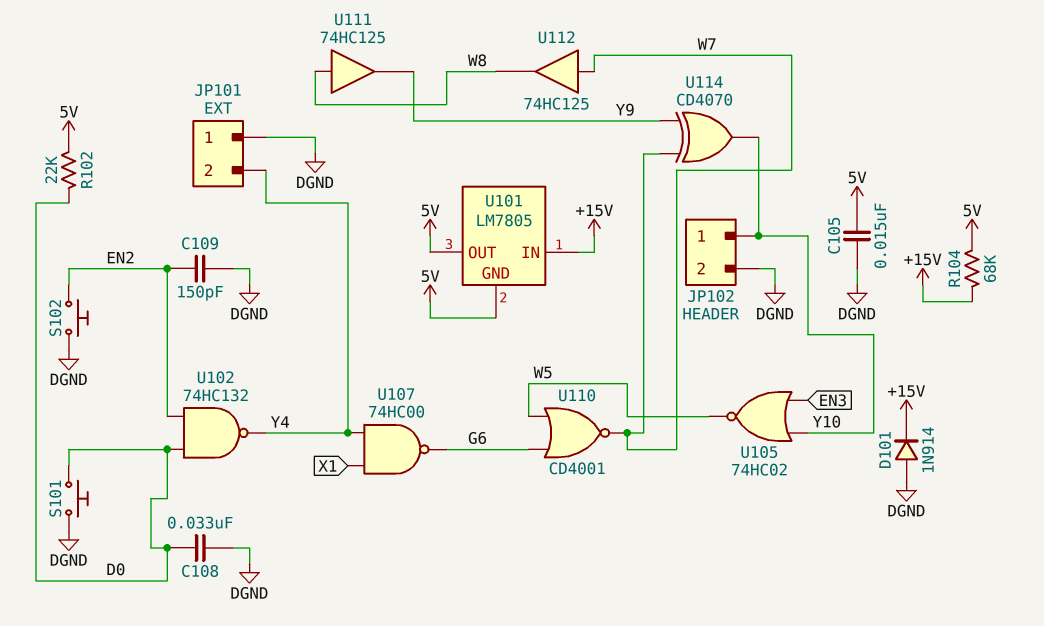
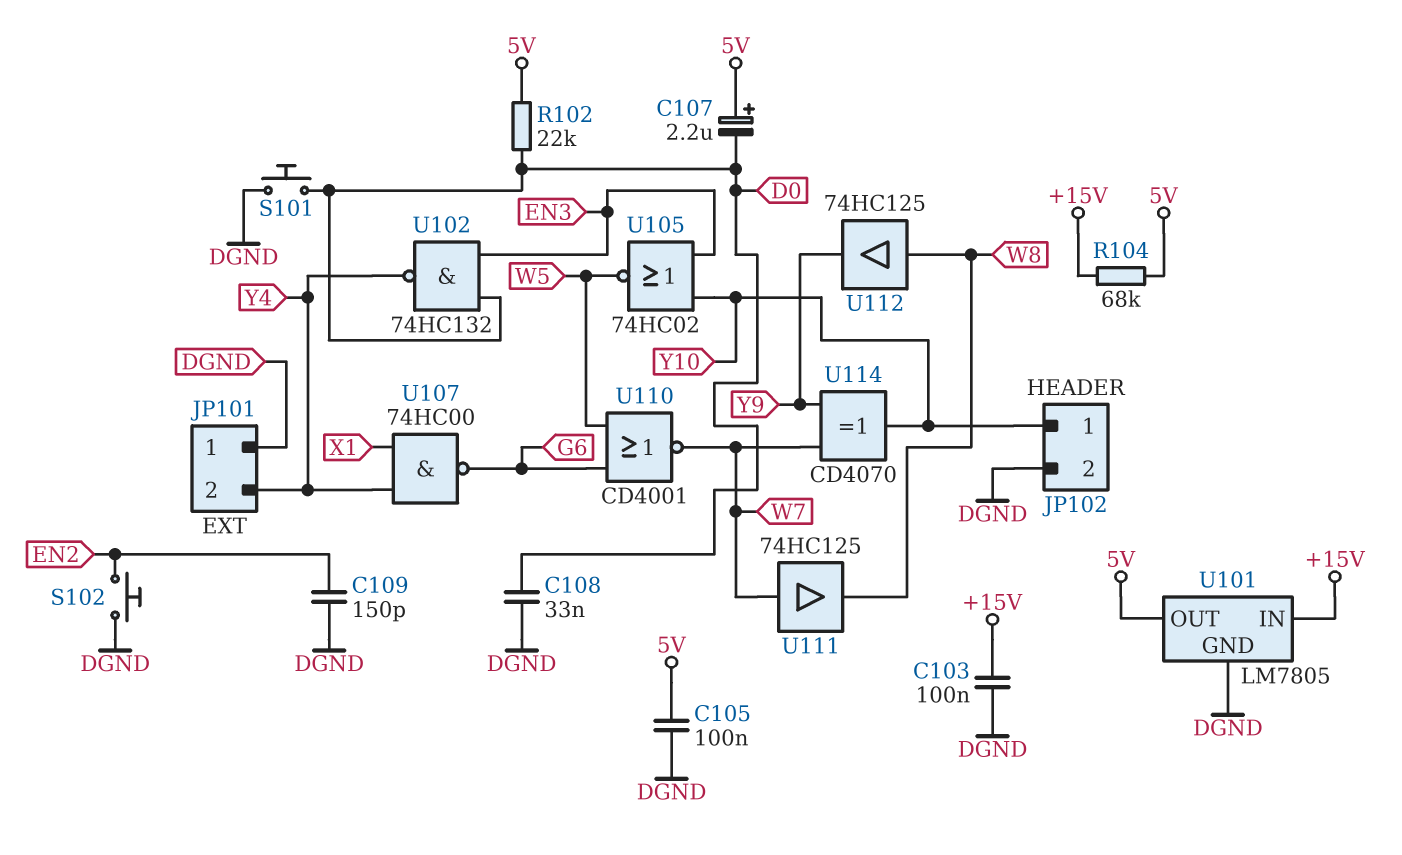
C103: none -> 100nF (+15V, DGND)
C105: 15nF (5V, DGND) -> 100nF (5V, DGND)
C107: none -> 2.2uF (plus 5V, minus D0)
D101: diode 1N914 (A DGND, K +15V) -> none
U101 pin GND: 5V -> DGND
U102: NAND 74HC132 (in D0, in EN2, out Y4) -> NAND 74HC132 (in D0, in EN3, out Y4)
U111: buffer 74HC125 (in W8, out Y9) -> buffer 74HC125 (in W7, out W8)
U112: buffer 74HC125 (in W7, out W8) -> buffer 74HC125 (in W8, out Y9)

